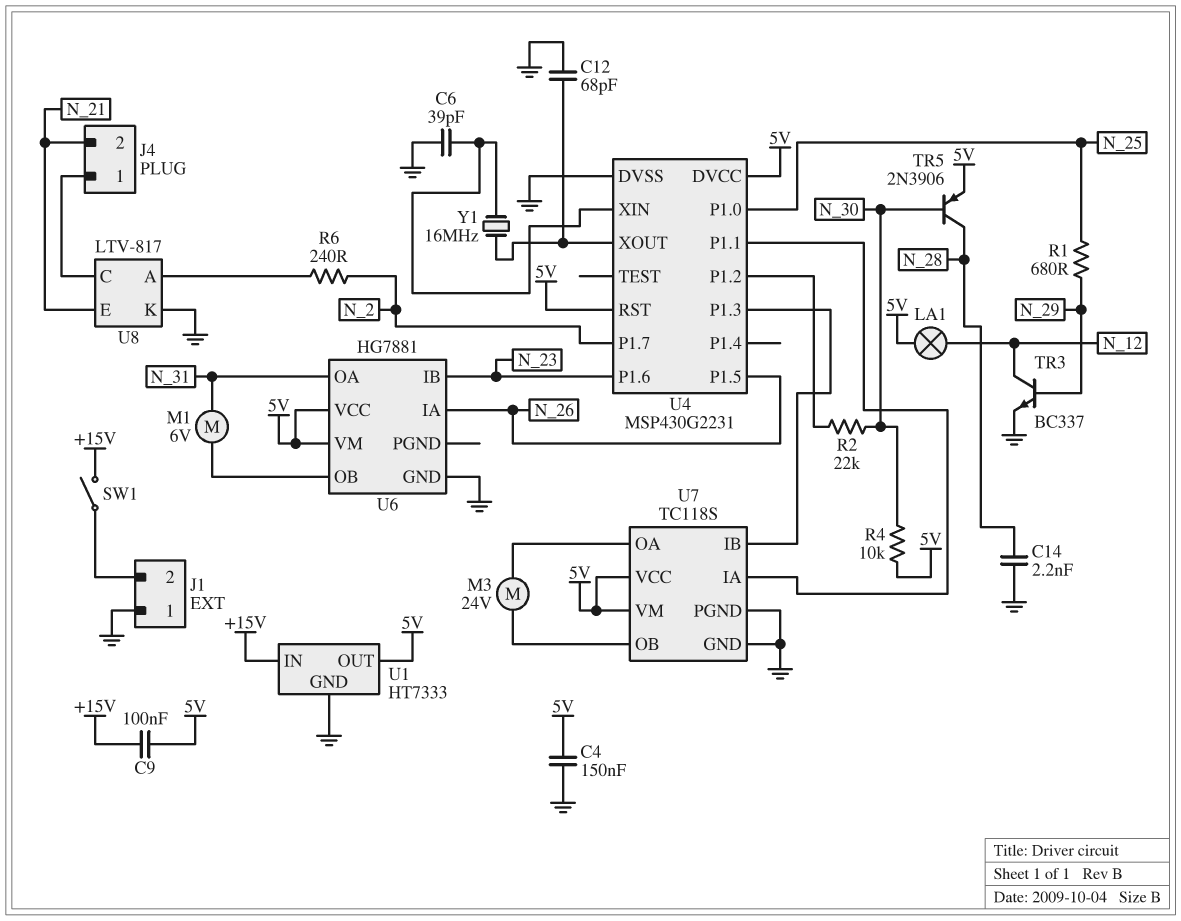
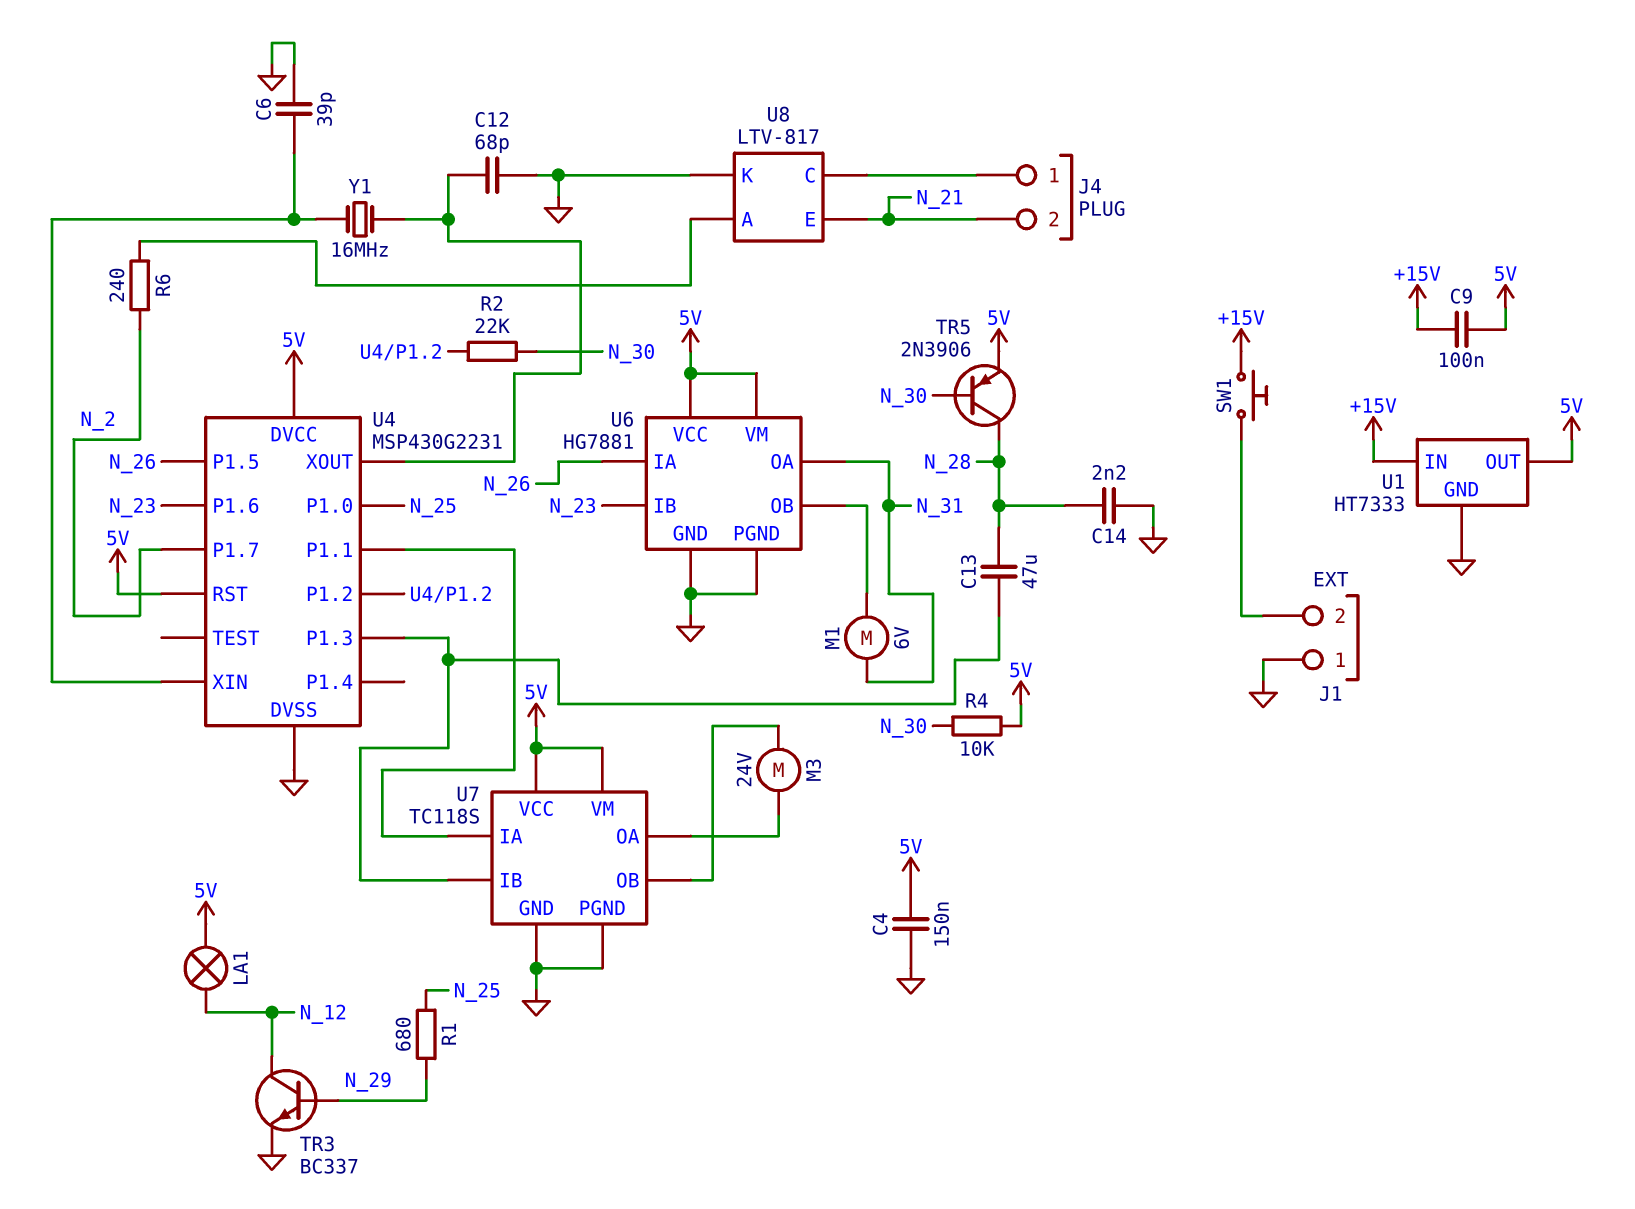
C13: none -> 47uF (N_28, U4/P1.3)
SW1: switch (+15V, J1/2) -> button (+15V, J1/2)
U6 pin PGND: none -> GND

